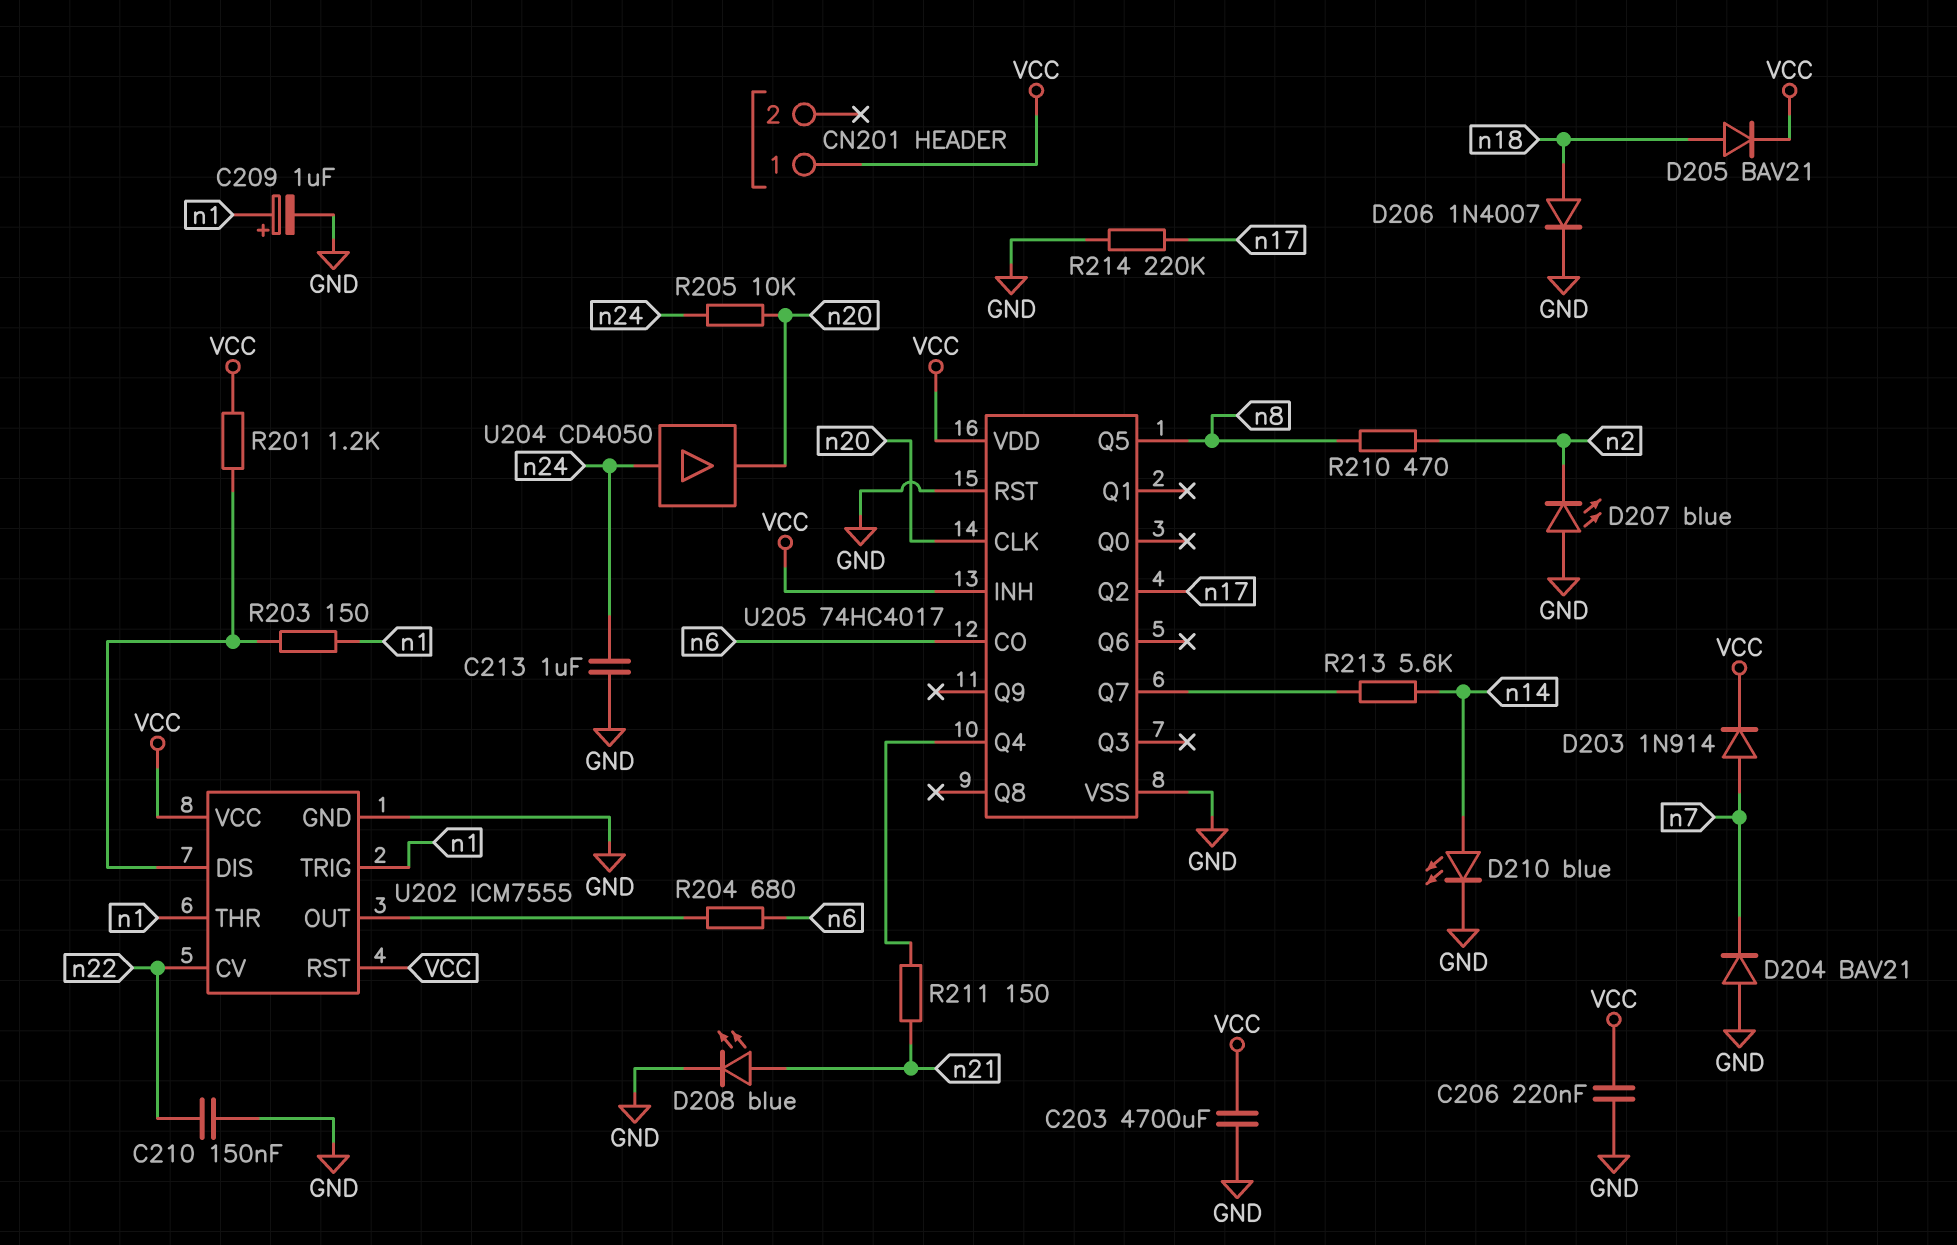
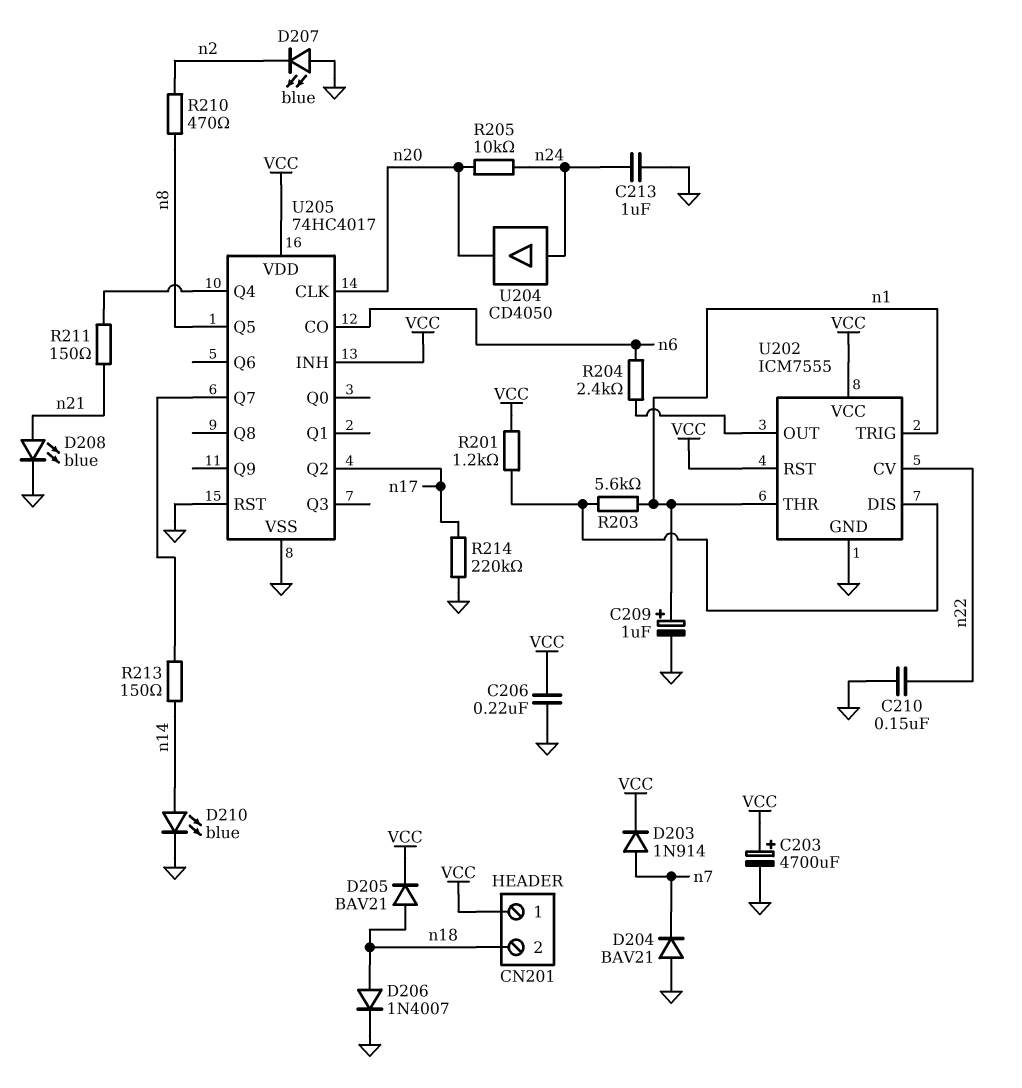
C203: 4700uF (GND, VCC) -> 4700uF (plus VCC, minus GND)
CN201 pin 2: none -> n18
R203: 150 (U202/DIS, n1) -> 5.6k (U202/DIS, n1)
R204: 680 (U202/OUT, n6) -> 2.4k (U202/OUT, n6)
R213: 5.6k (U205/Q7, n14) -> 150 (U205/Q7, n14)

